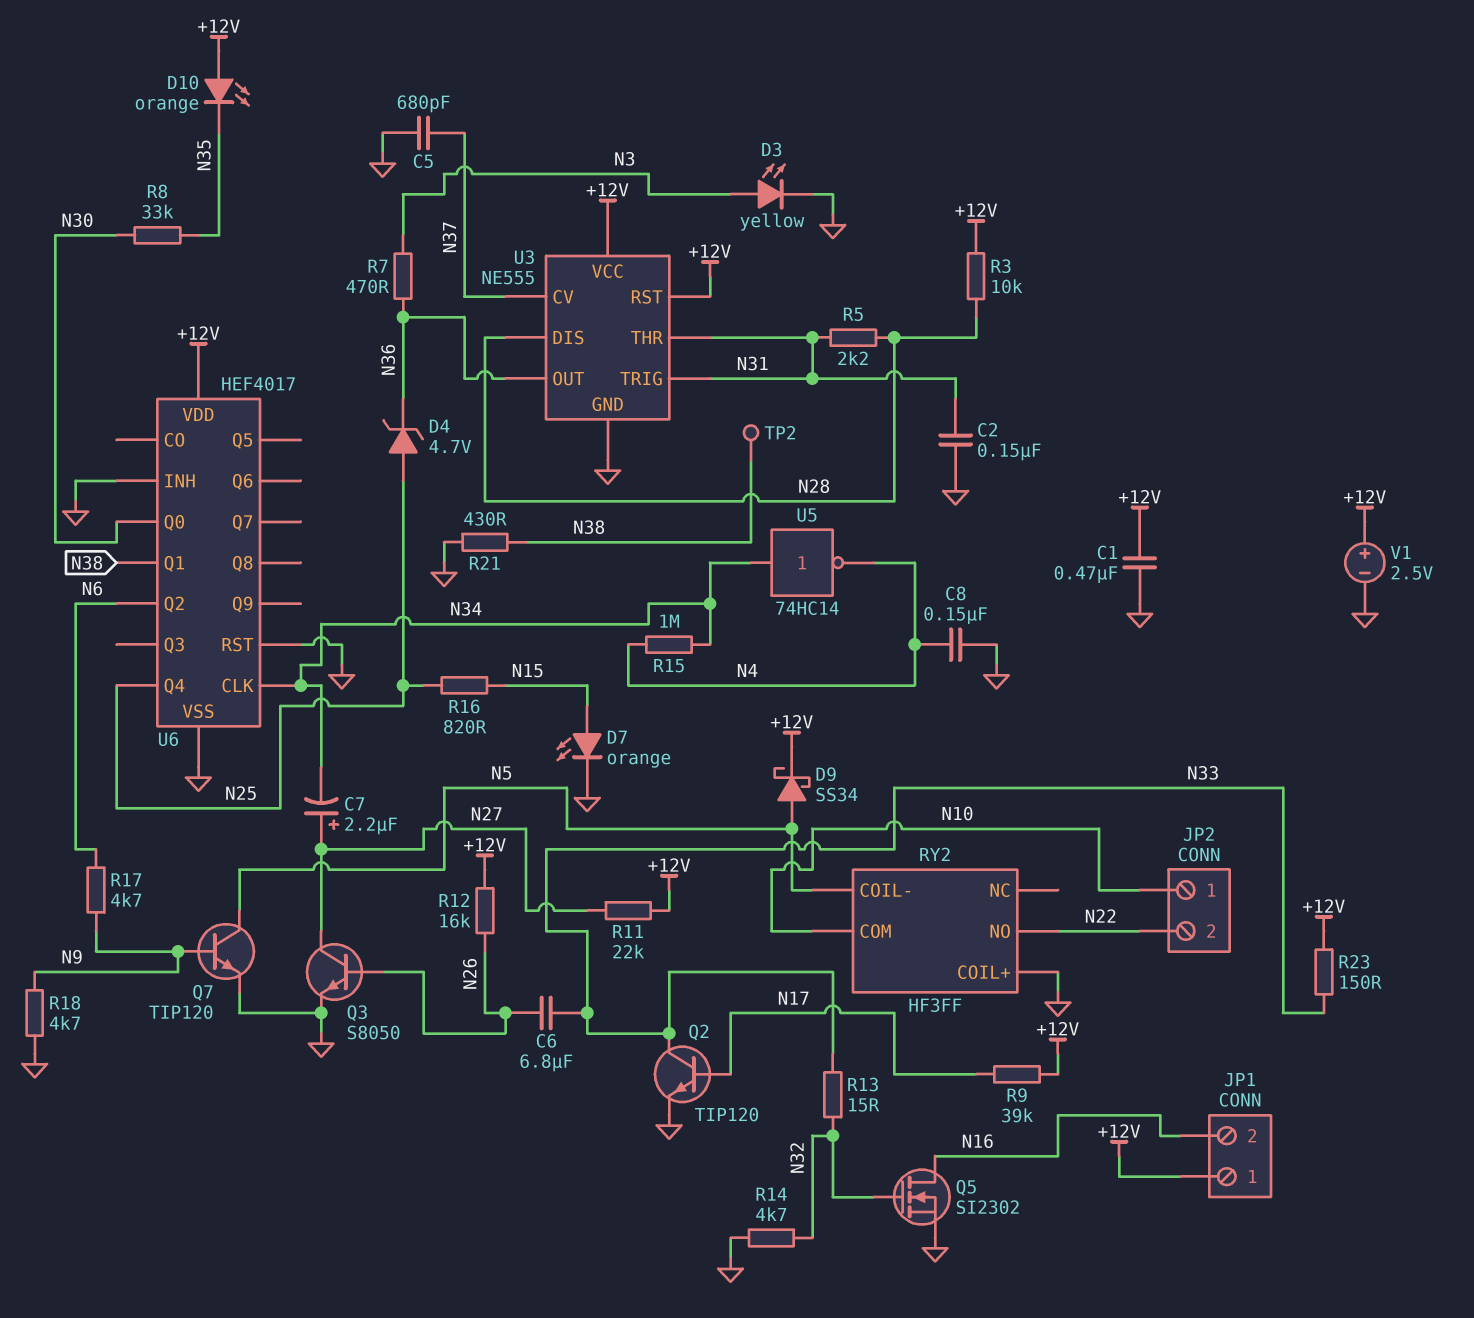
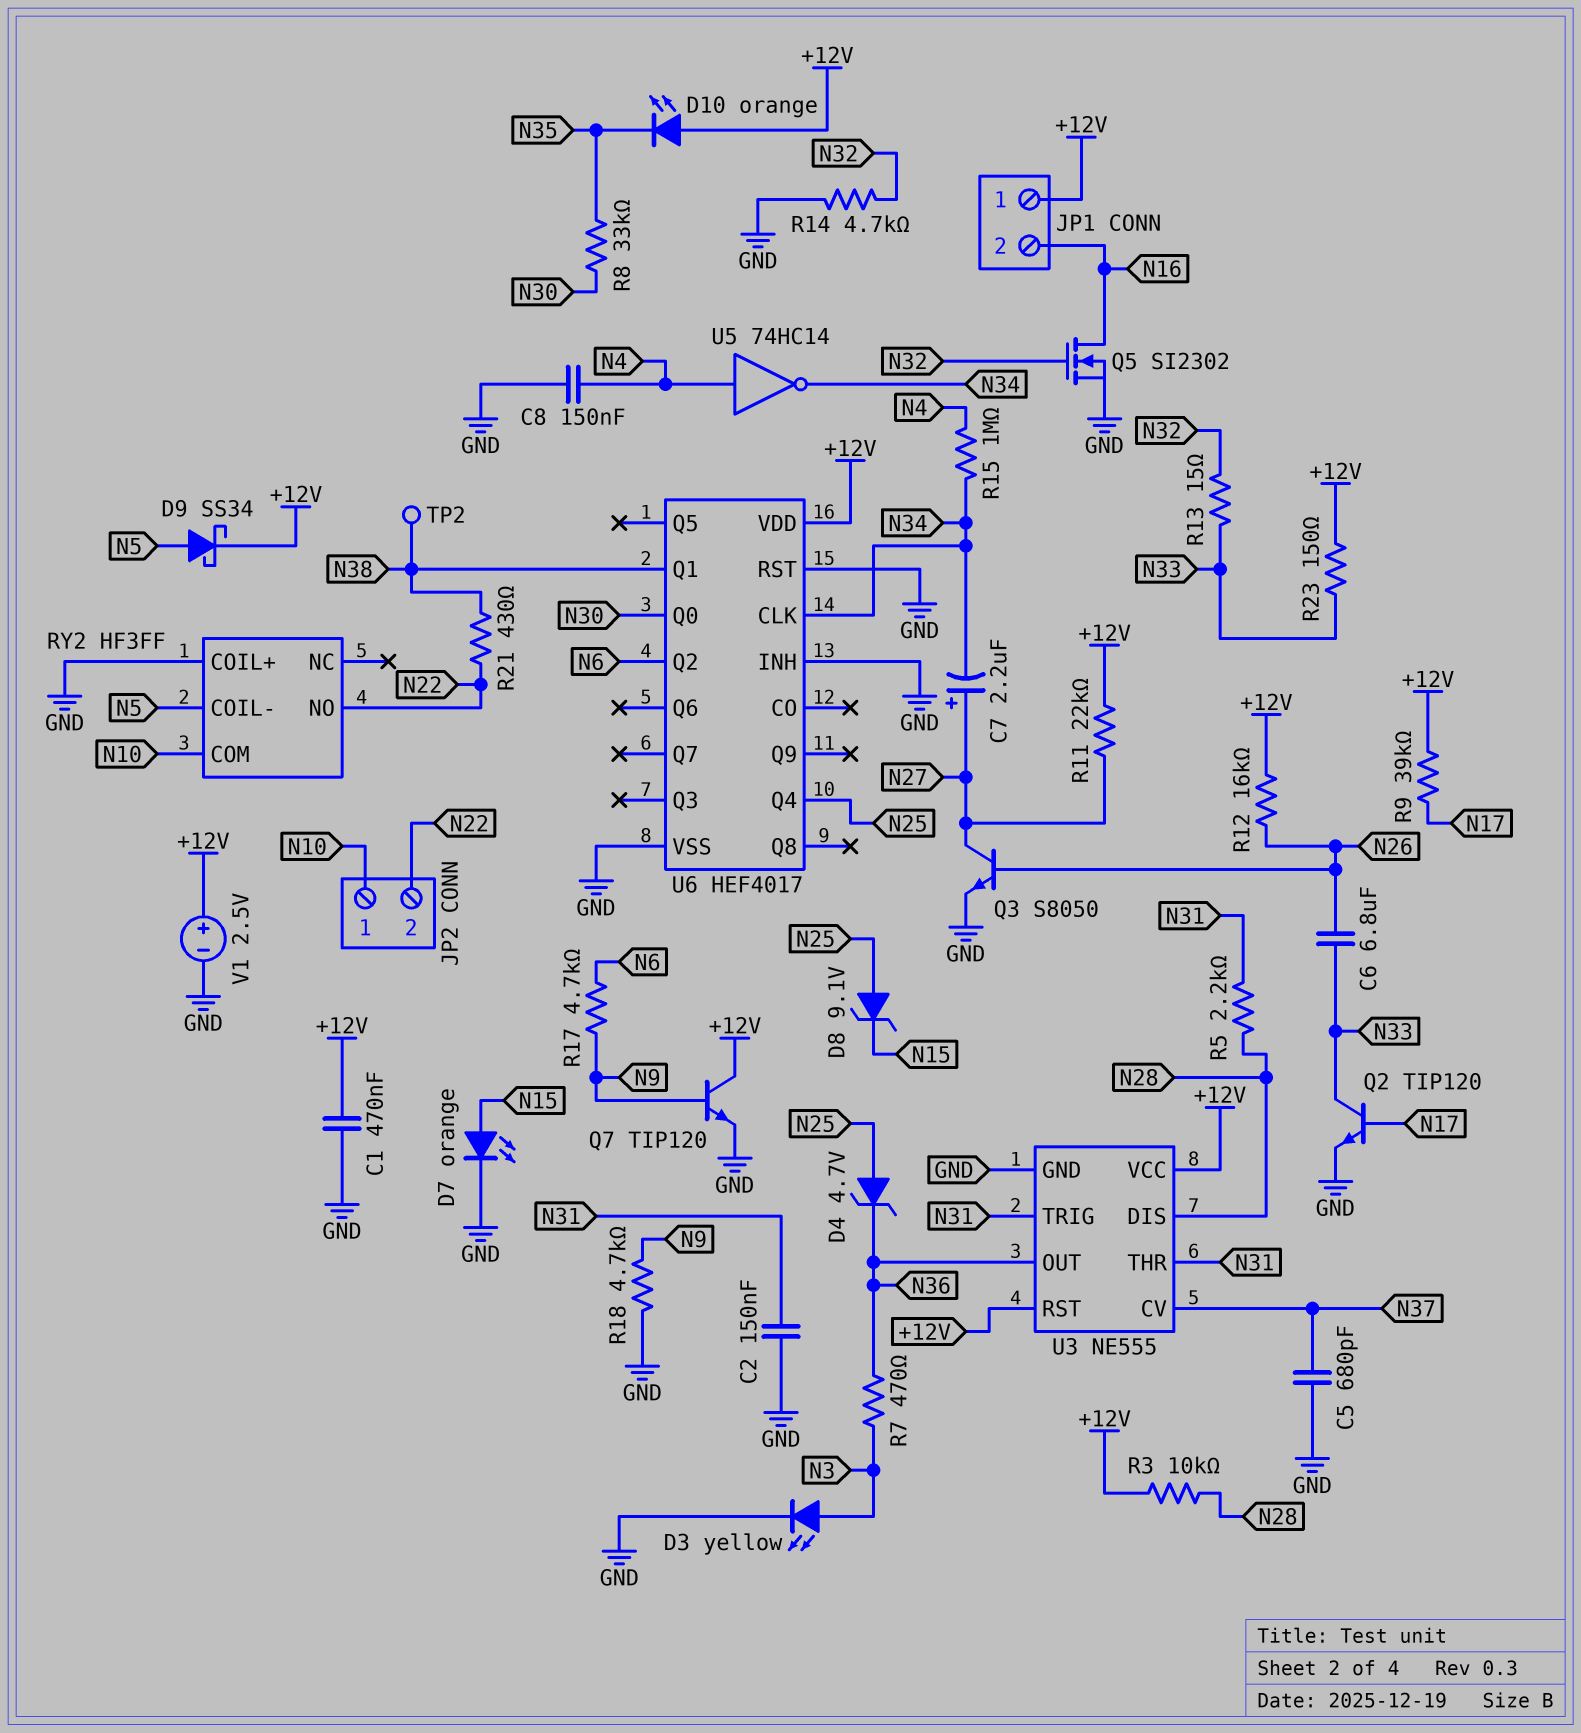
D8: none -> zener 9.1V (A N25, K N15)
Q7: NPN TIP120 (B N9, C N5, E GND) -> NPN TIP120 (B N9, C +12V, E GND)
R16: 820 (N15, N25) -> none
R21: 430 (GND, N38) -> 430 (N22, N38)
U5: NOT 74HC14 (in N34, out N4) -> NOT 74HC14 (in N4, out N34)

